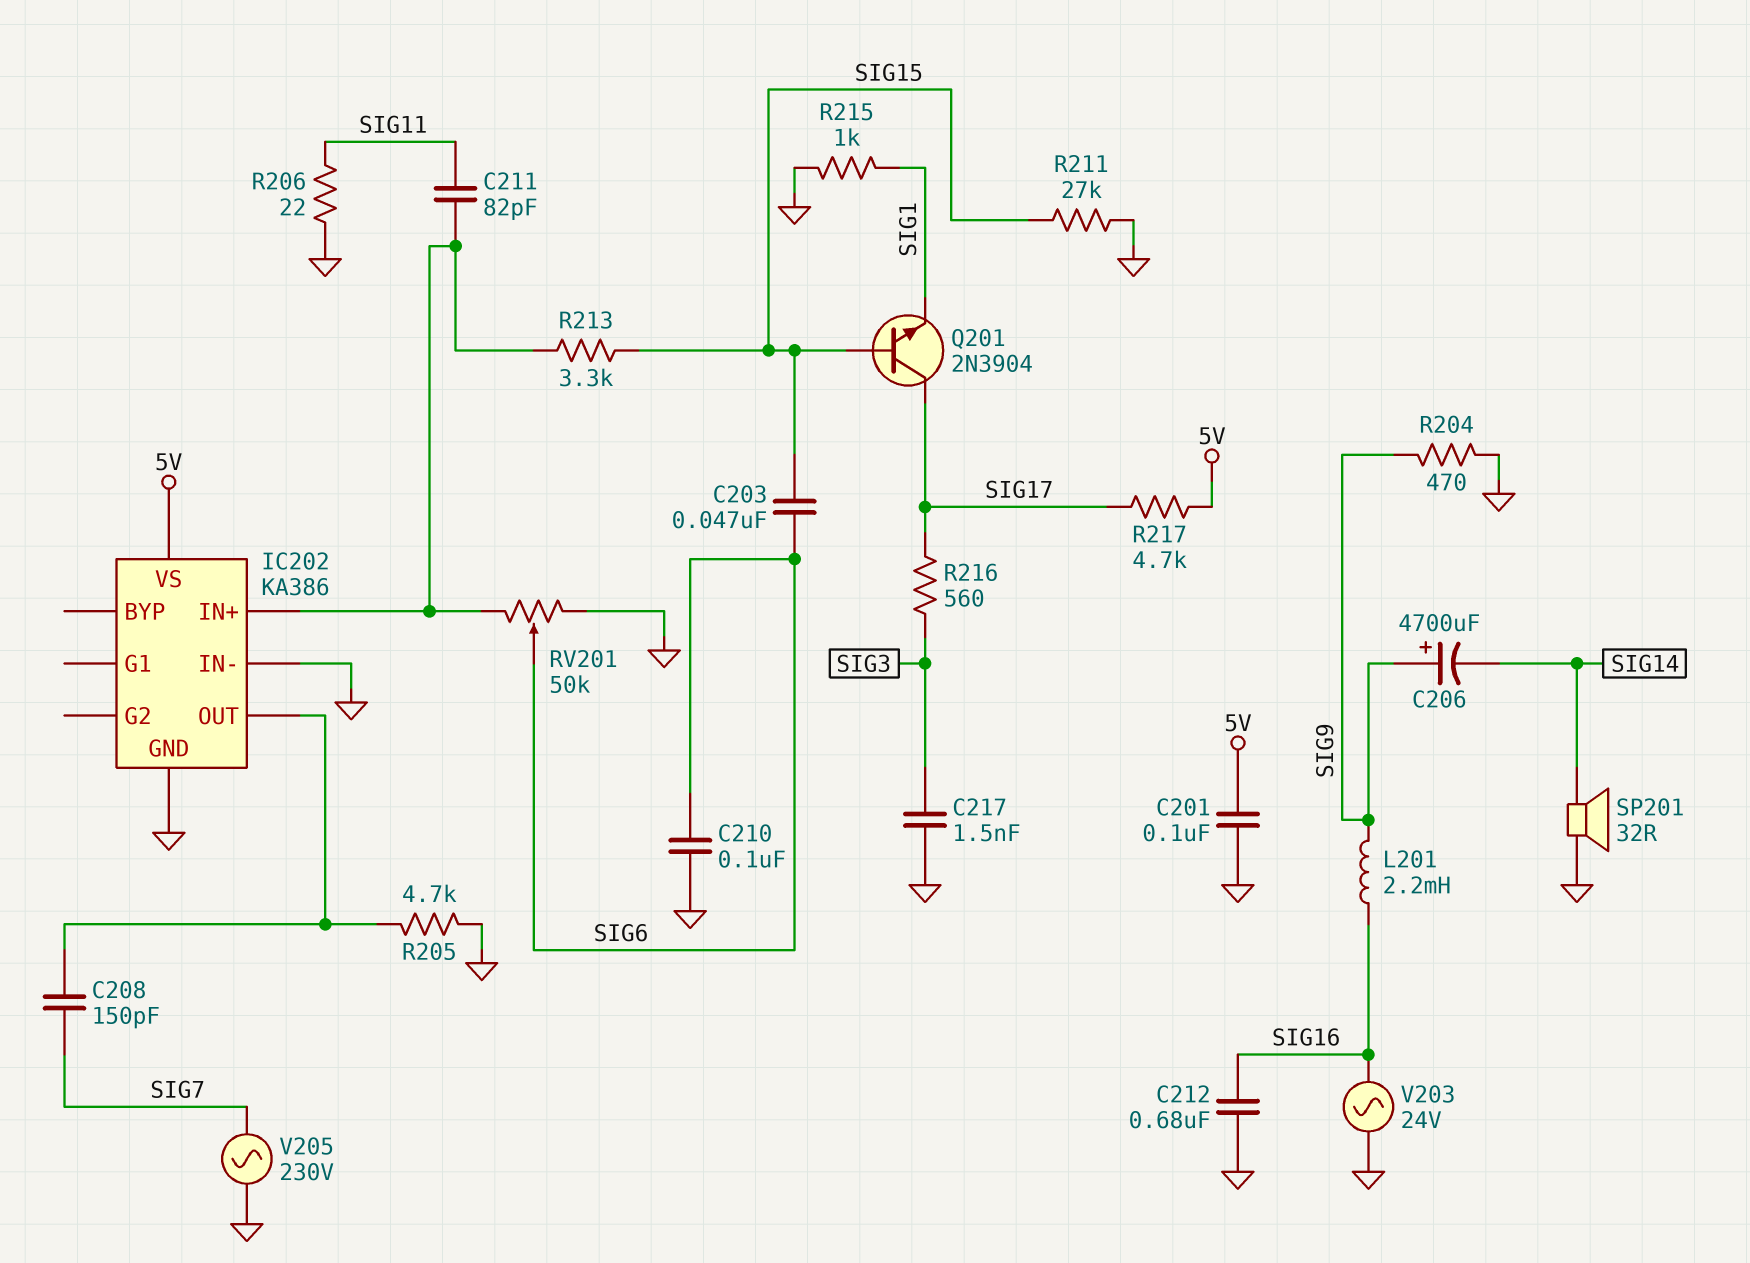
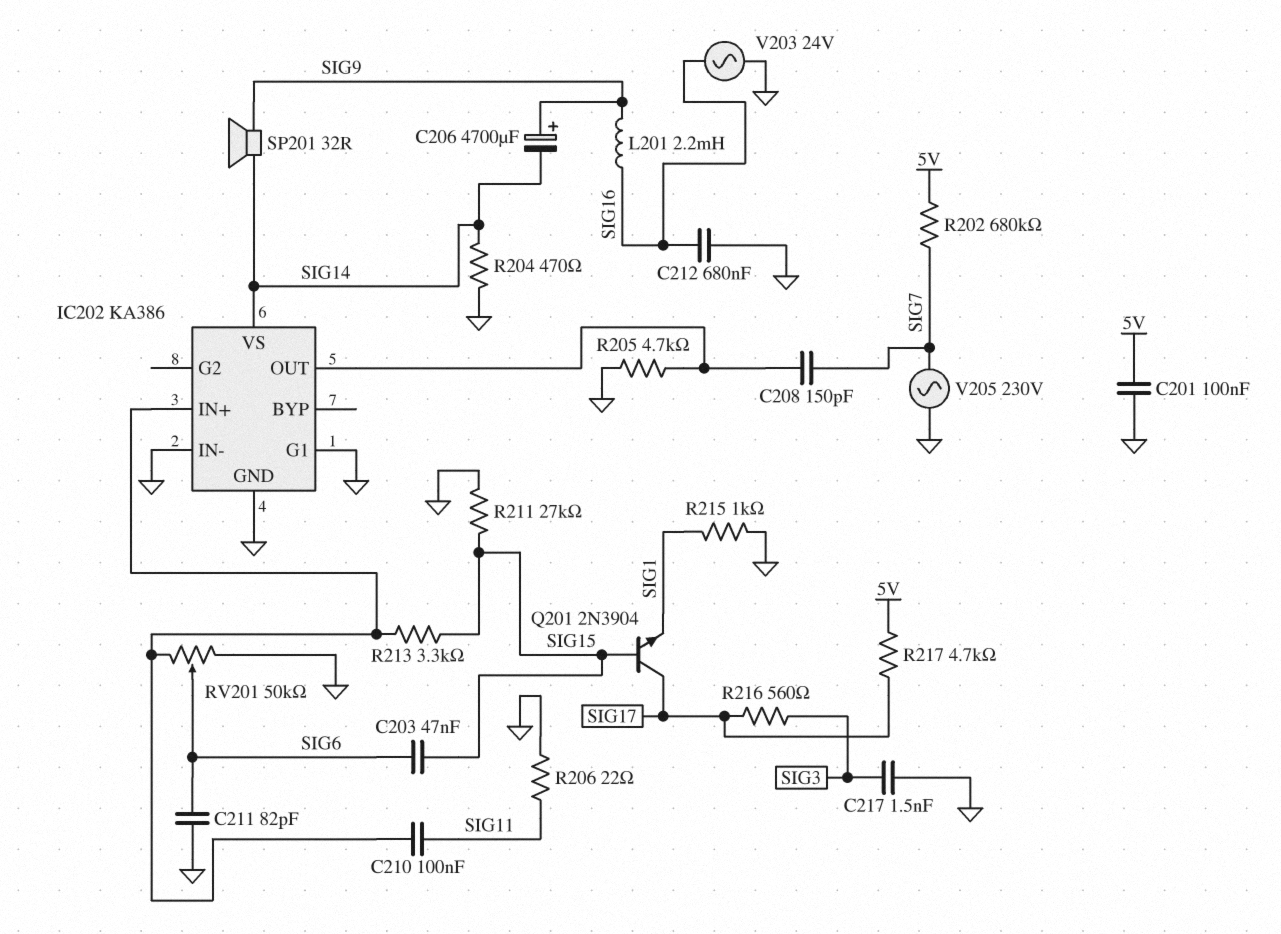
C210: 100nF (GND, SIG6) -> 100nF (IC202/IN+, SIG11)
C211: 82pF (IC202/IN+, SIG11) -> 82pF (GND, SIG6)
IC202 pin G1: none -> GND
IC202 pin VS: 5V -> SIG14
R202: none -> 680k (5V, SIG7)
R204: 470 (GND, SIG9) -> 470 (GND, SIG14)
SP201: speaker 32R (GND, SIG14) -> speaker 32R (SIG9, SIG14)

